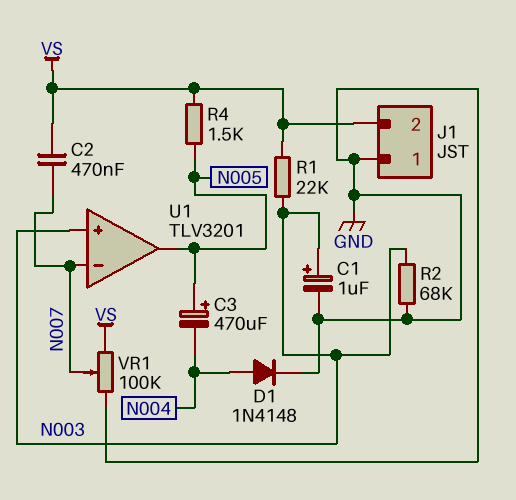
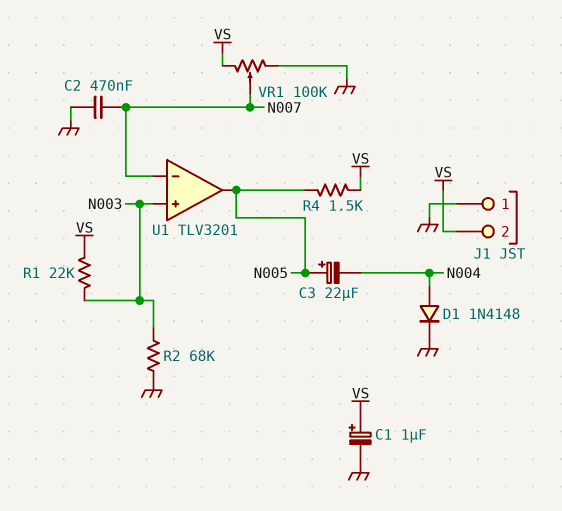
C1: 1uF (plus N003, minus GND) -> 1uF (plus VS, minus GND)
C2: 470nF (N007, VS) -> 470nF (GND, N007)
C3: 470uF (plus N005, minus N004) -> 22uF (plus N005, minus N004)

